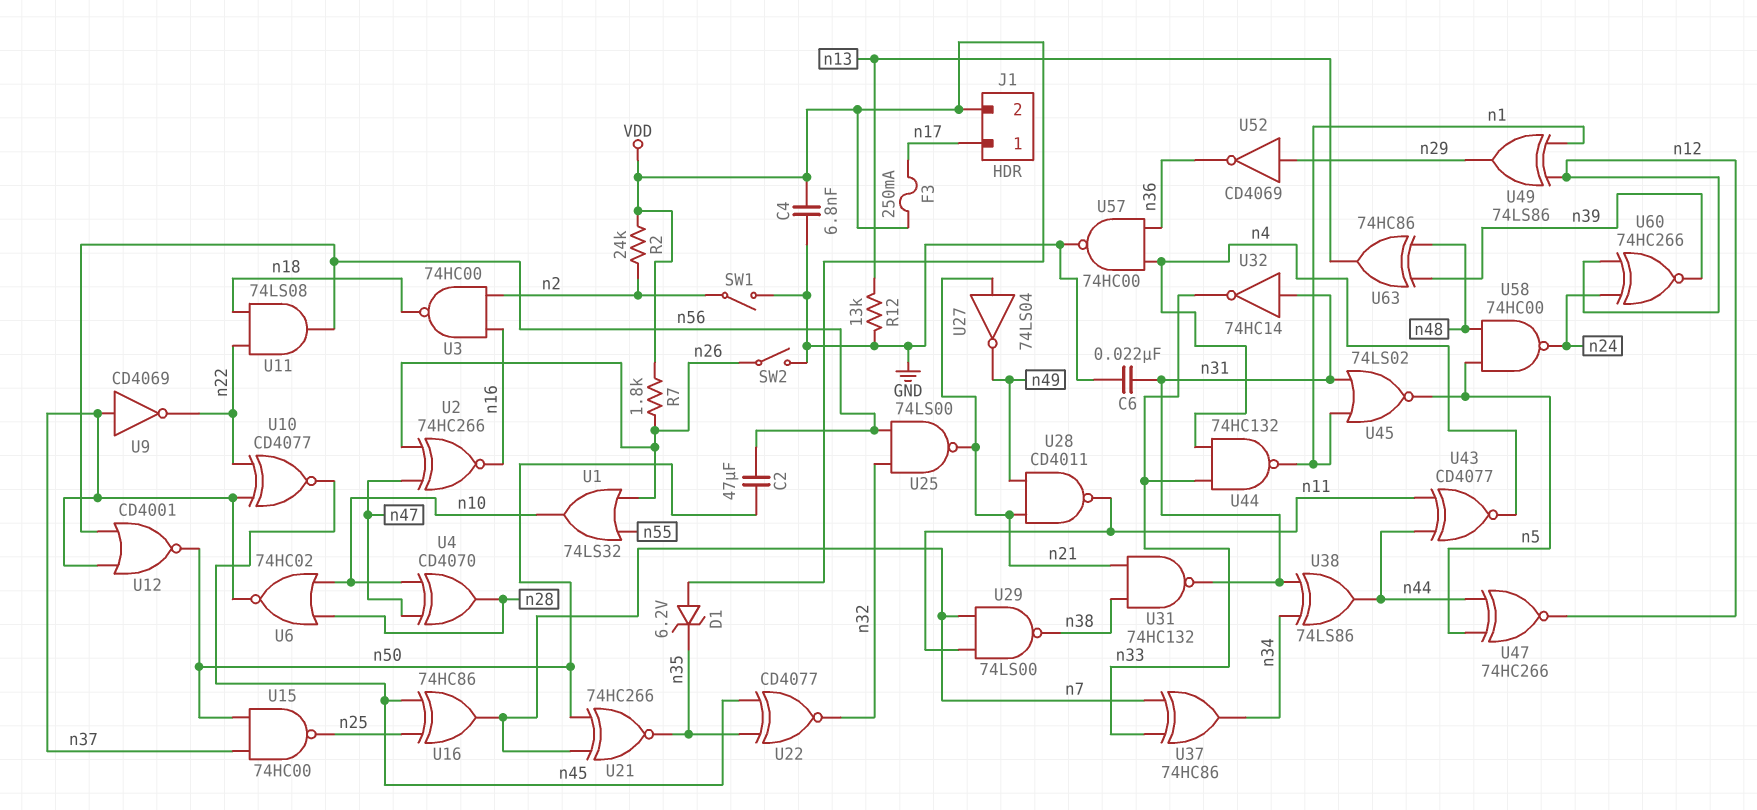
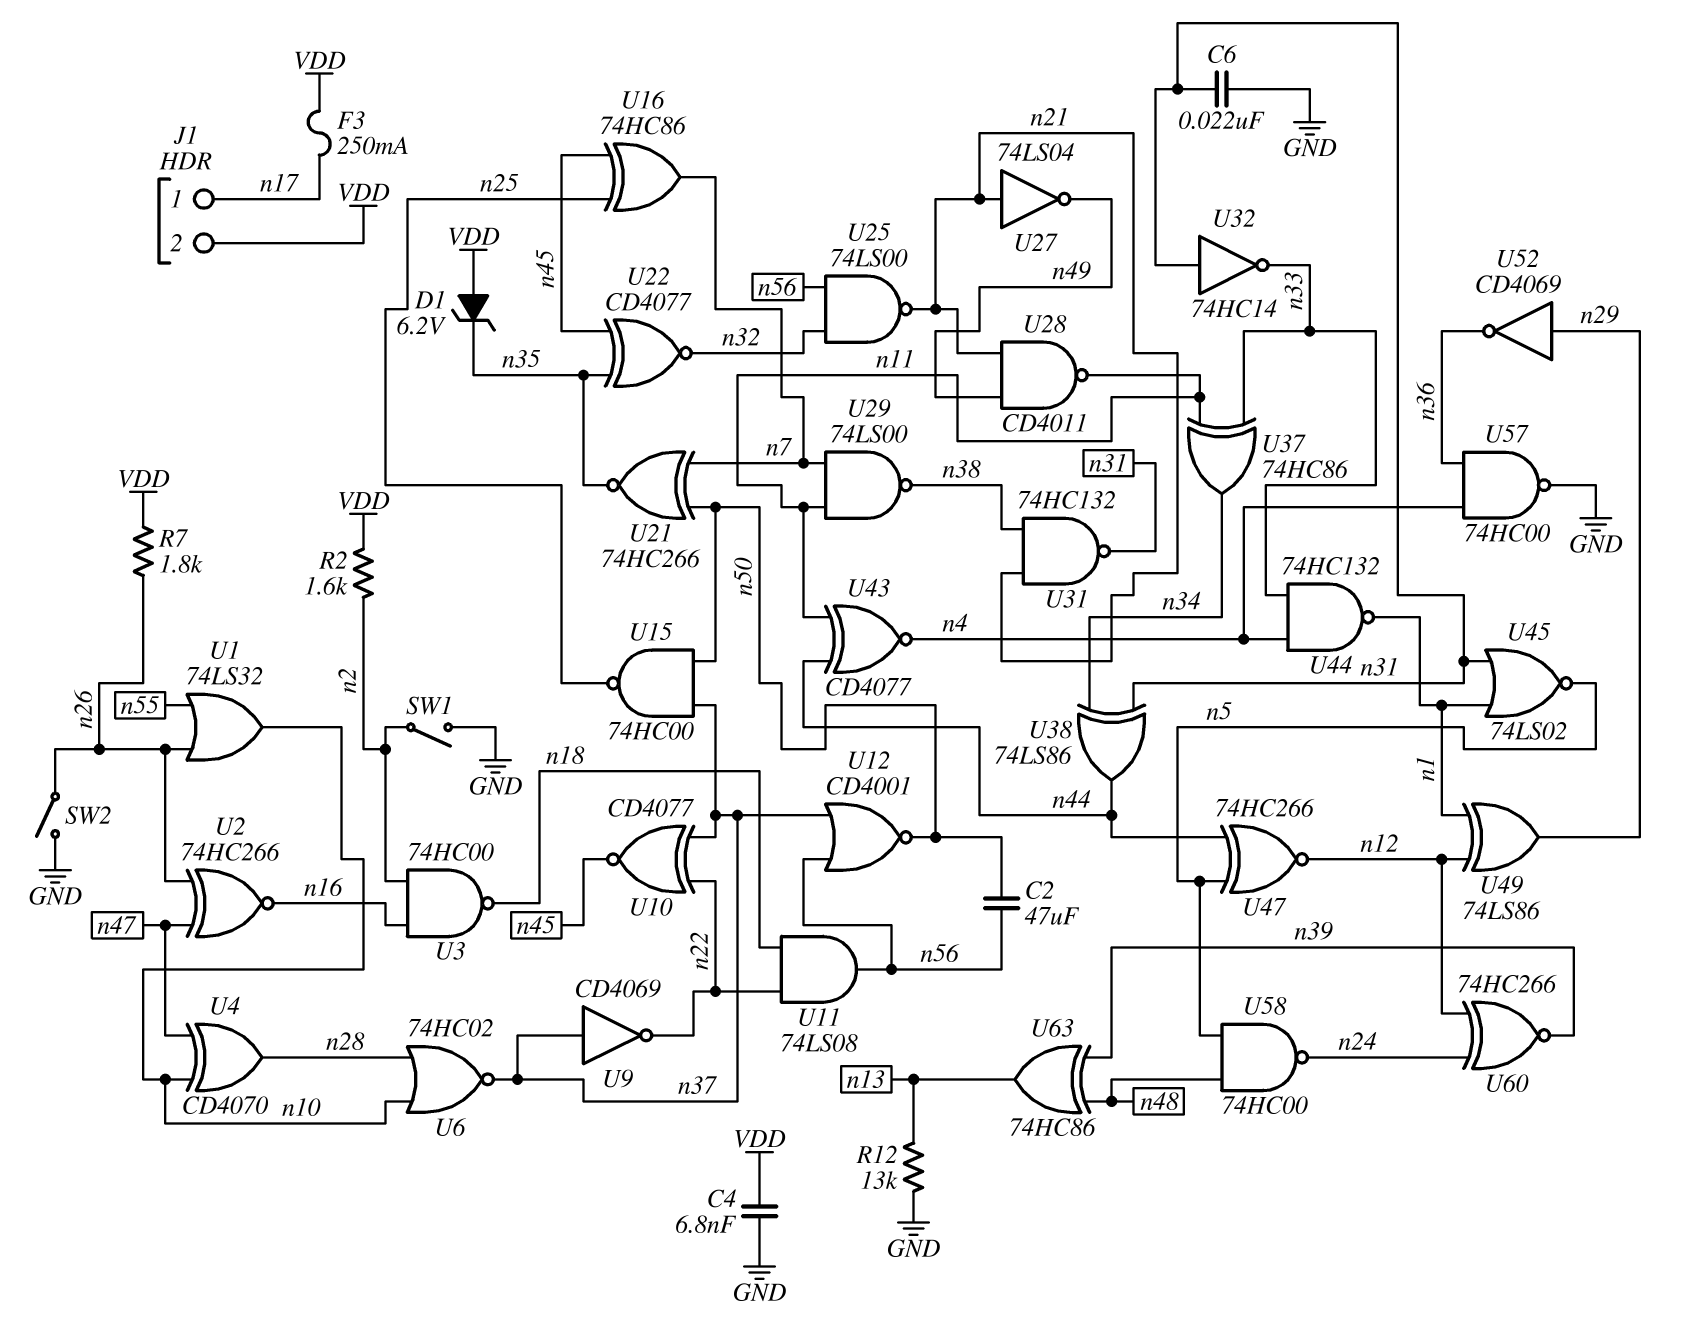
R2: 24k (VDD, n2) -> 1.6k (VDD, n2)
U37: XOR 74HC86 (in n7, in n33, out n34) -> XOR 74HC86 (in n11, in n33, out n34)

